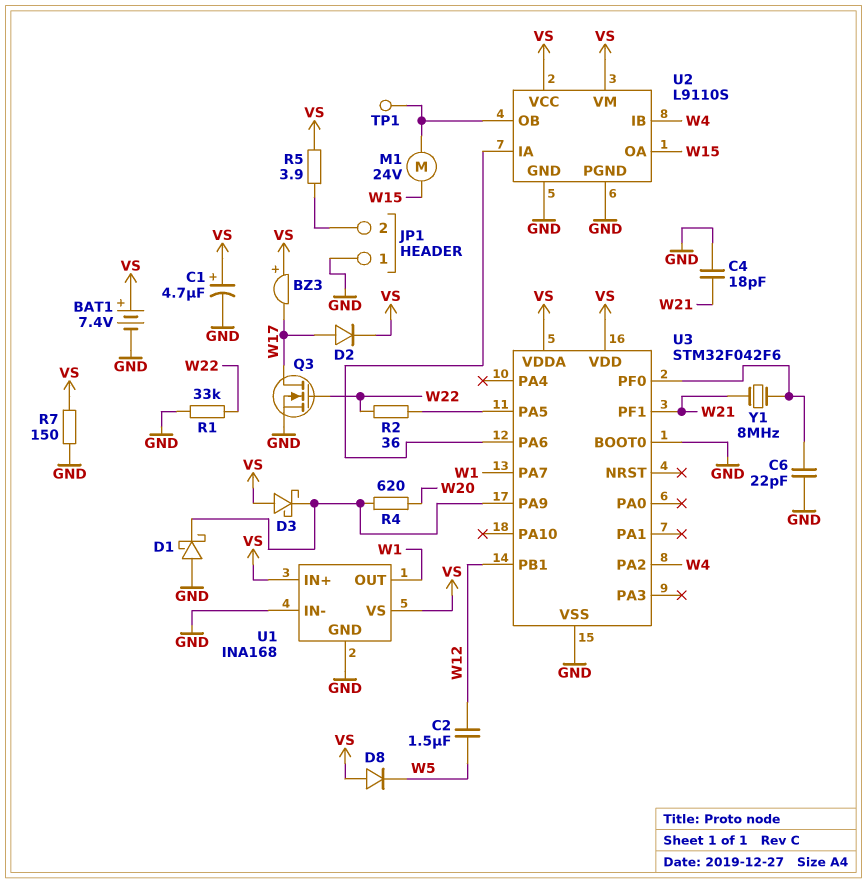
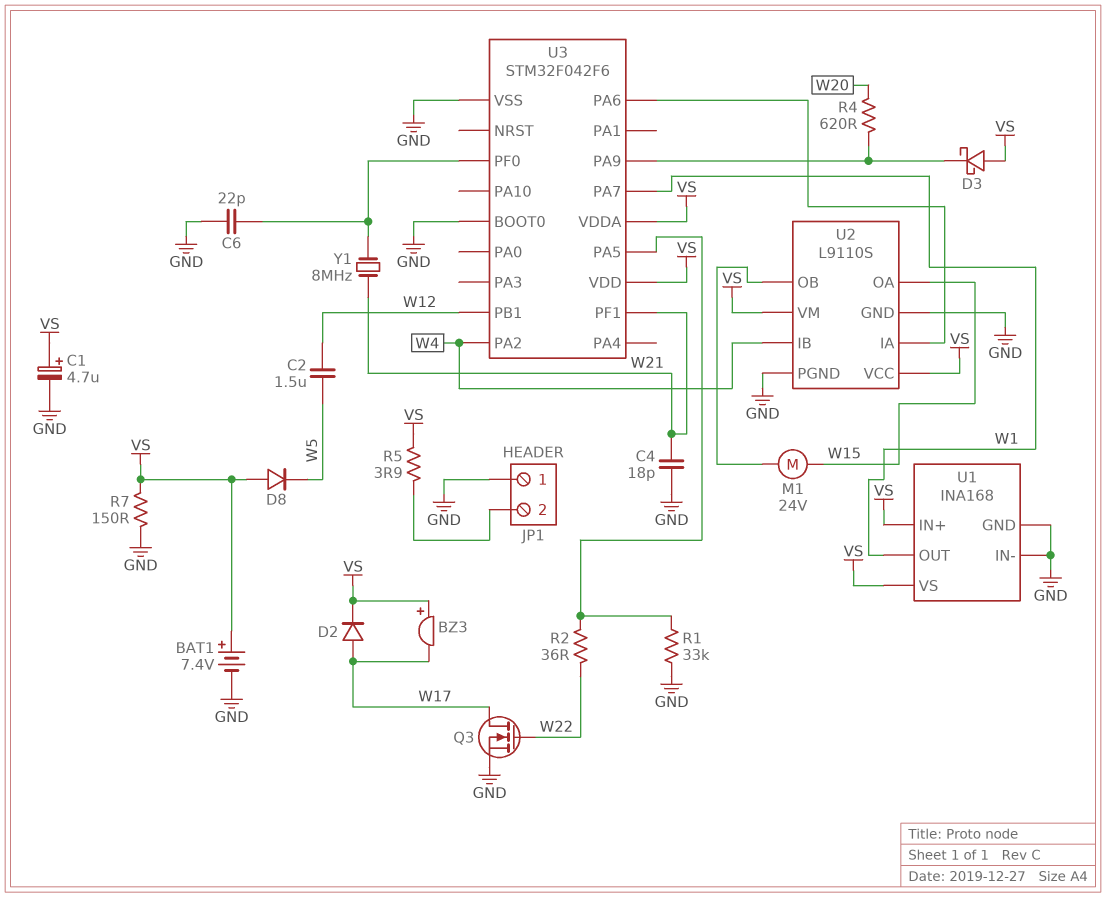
D1: schottky (A GND, K U3/PA9) -> none
R1: 33k (GND, W22) -> 33k (GND, U3/PA5)
TP1: test point (U2/OB) -> none

